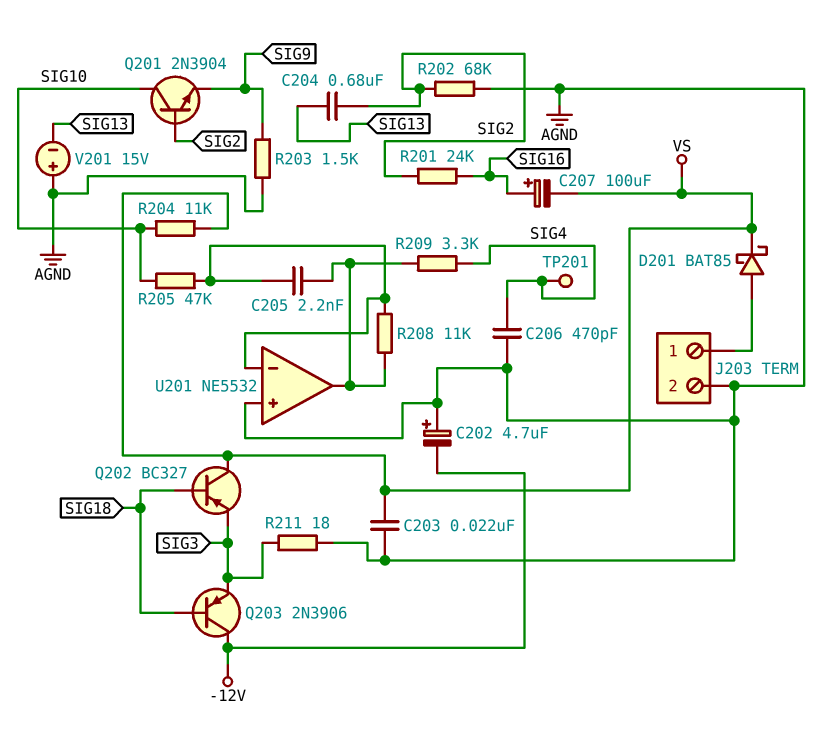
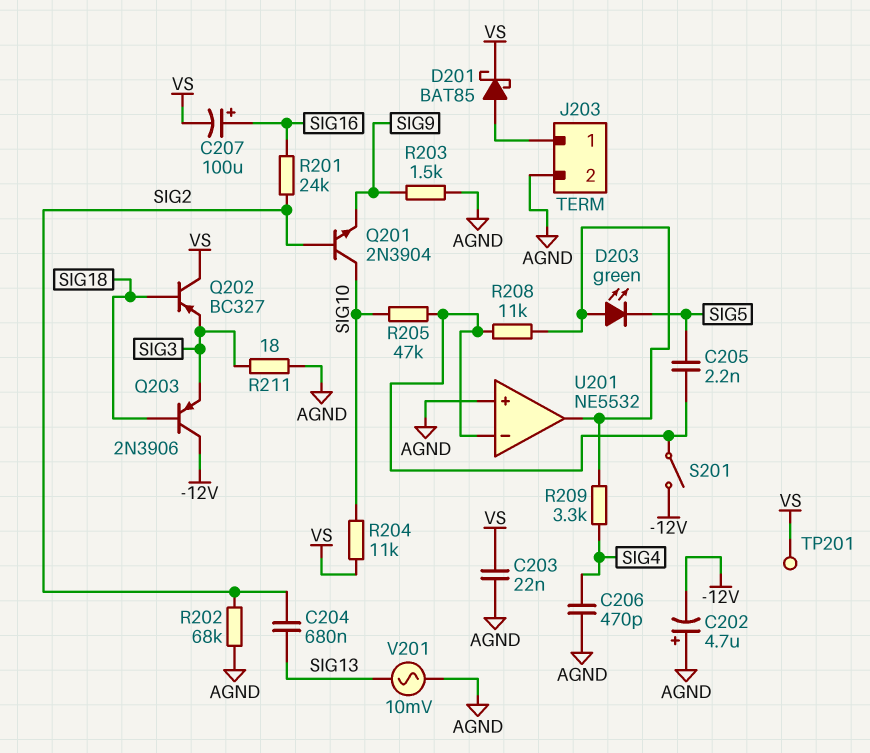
C205: 2.2nF (U201/in-, U201/out) -> 2.2nF (SIG5, U201/in-)
D203: none -> LED green (A U201/out, K SIG5)
S201: none -> switch (-12V, U201/in-)
TP201: test point (SIG4) -> test point (VS)
V201: 15V (plus AGND, minus SIG13) -> AC 10mV (AGND, SIG13)

